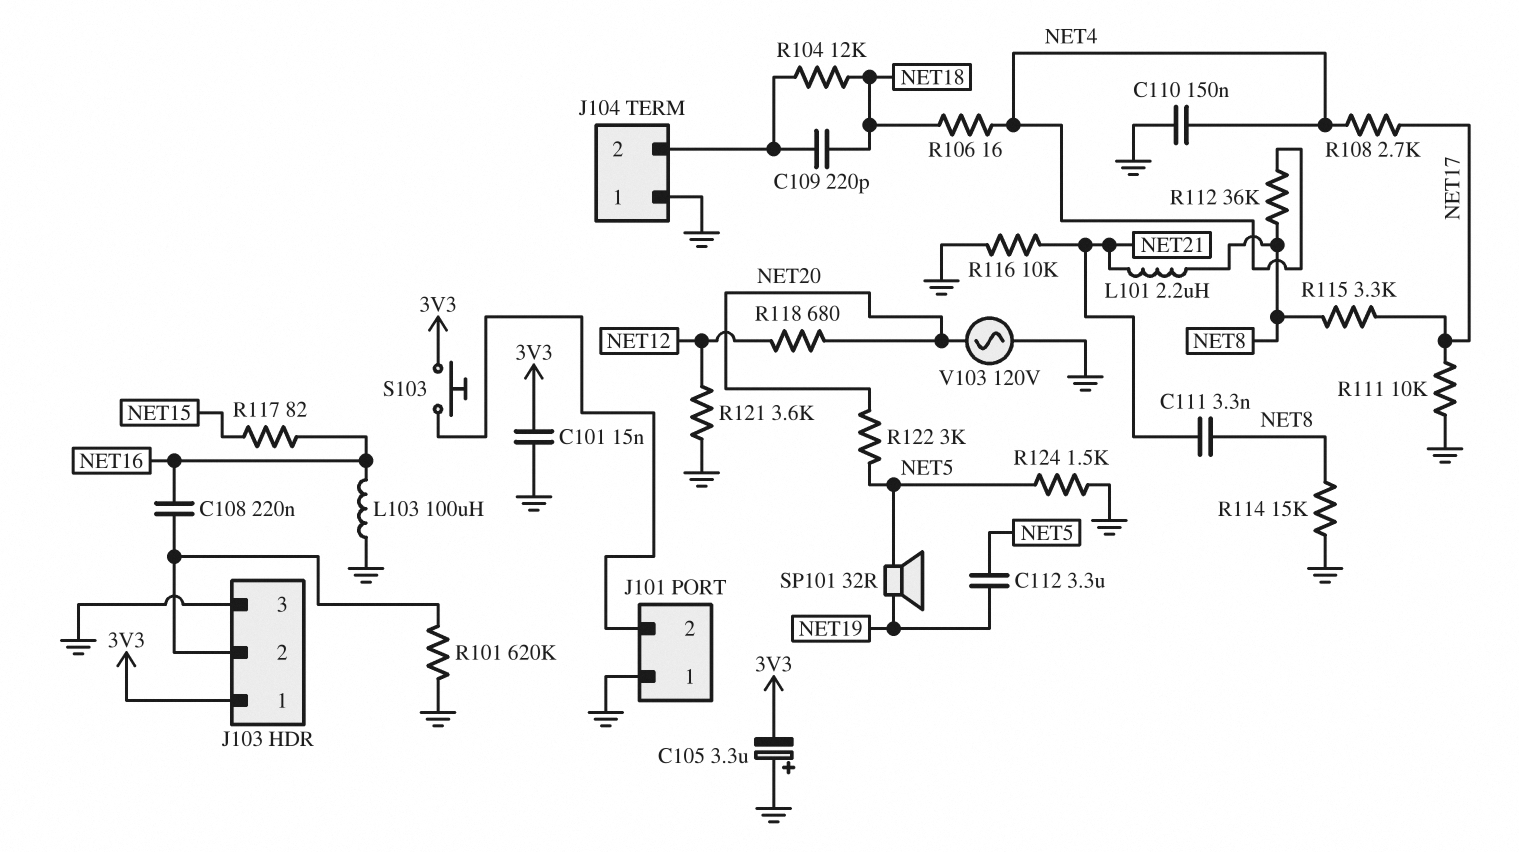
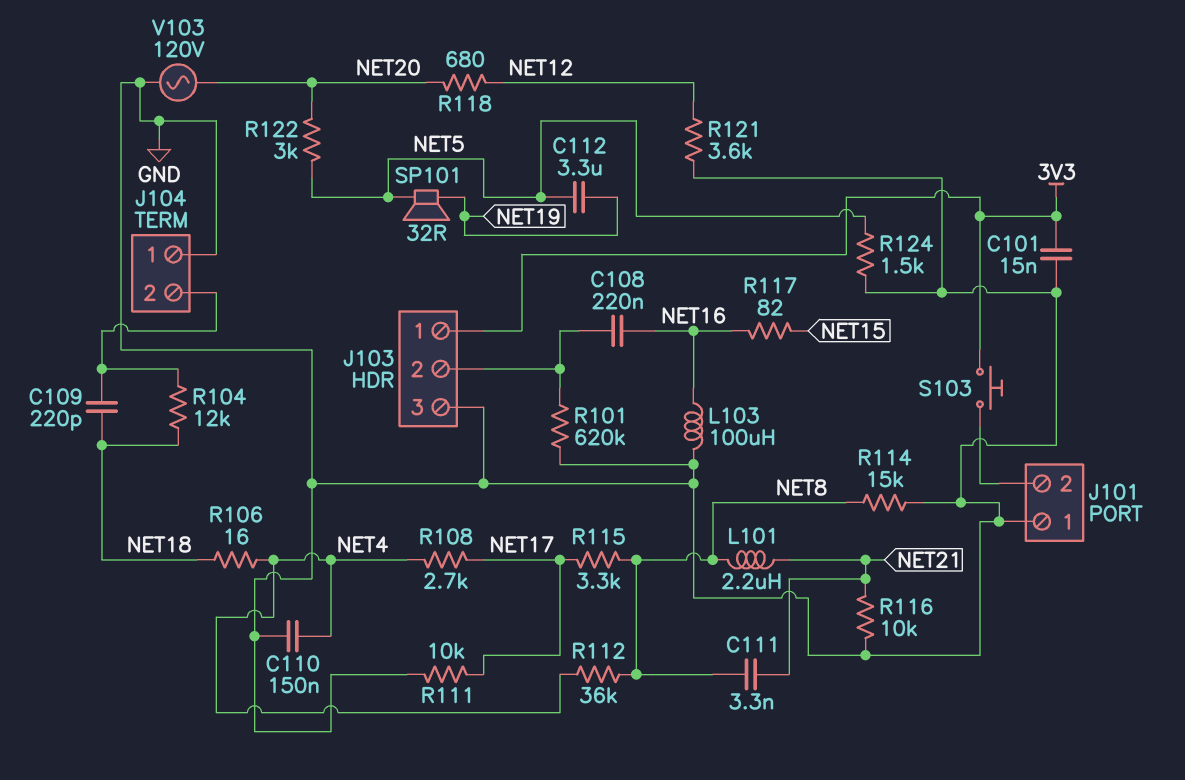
C105: 3.3uF (plus GND, minus 3V3) -> none

